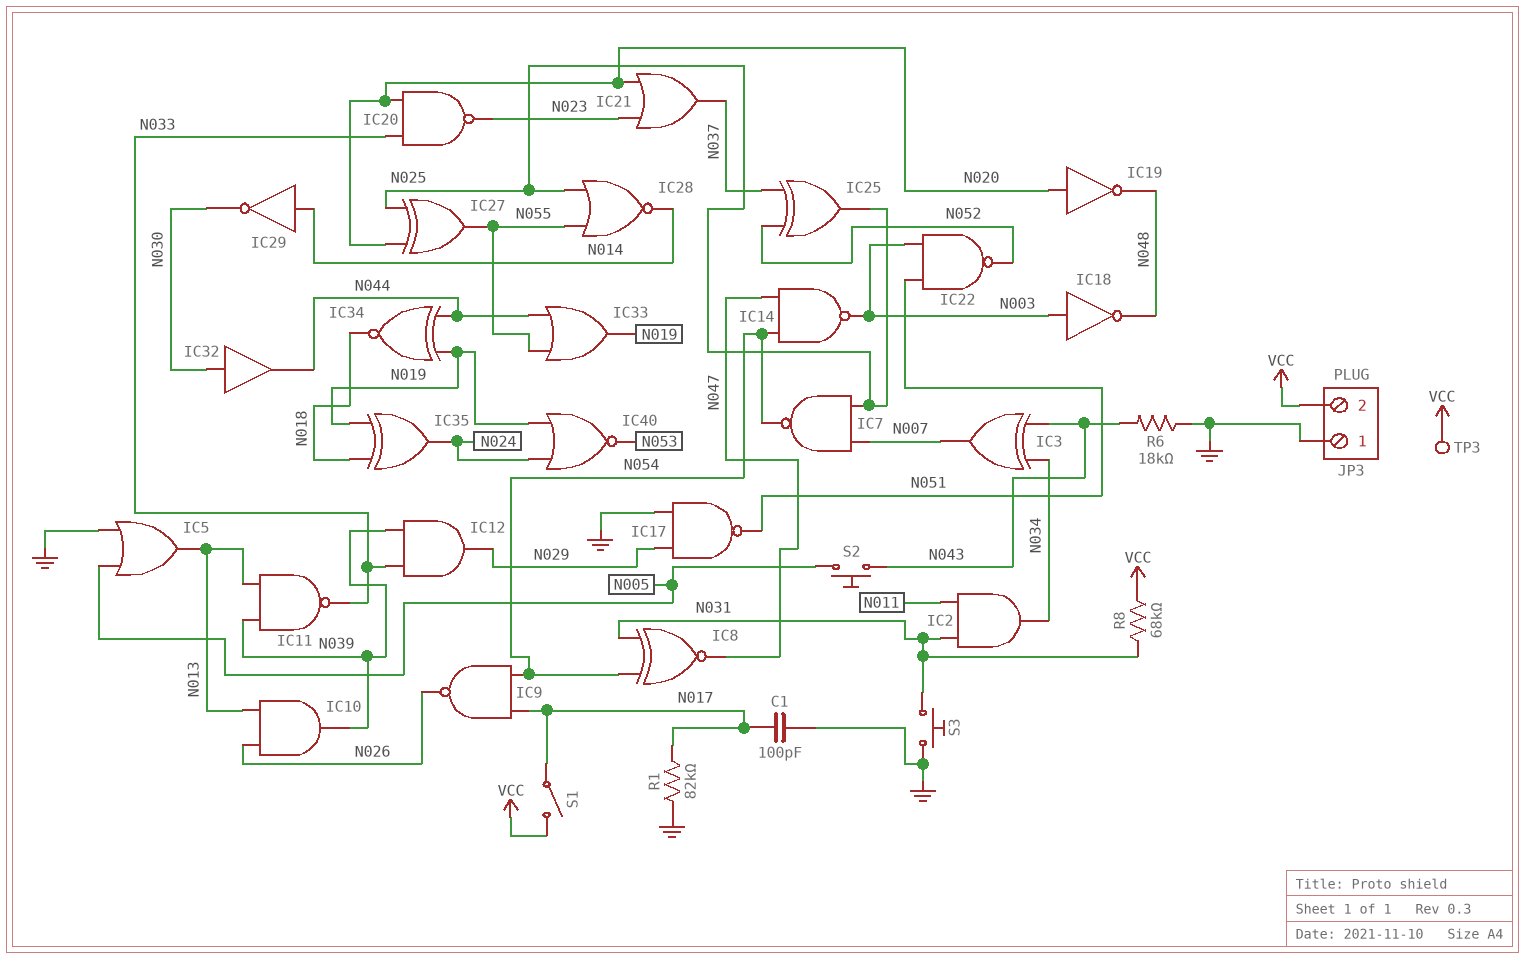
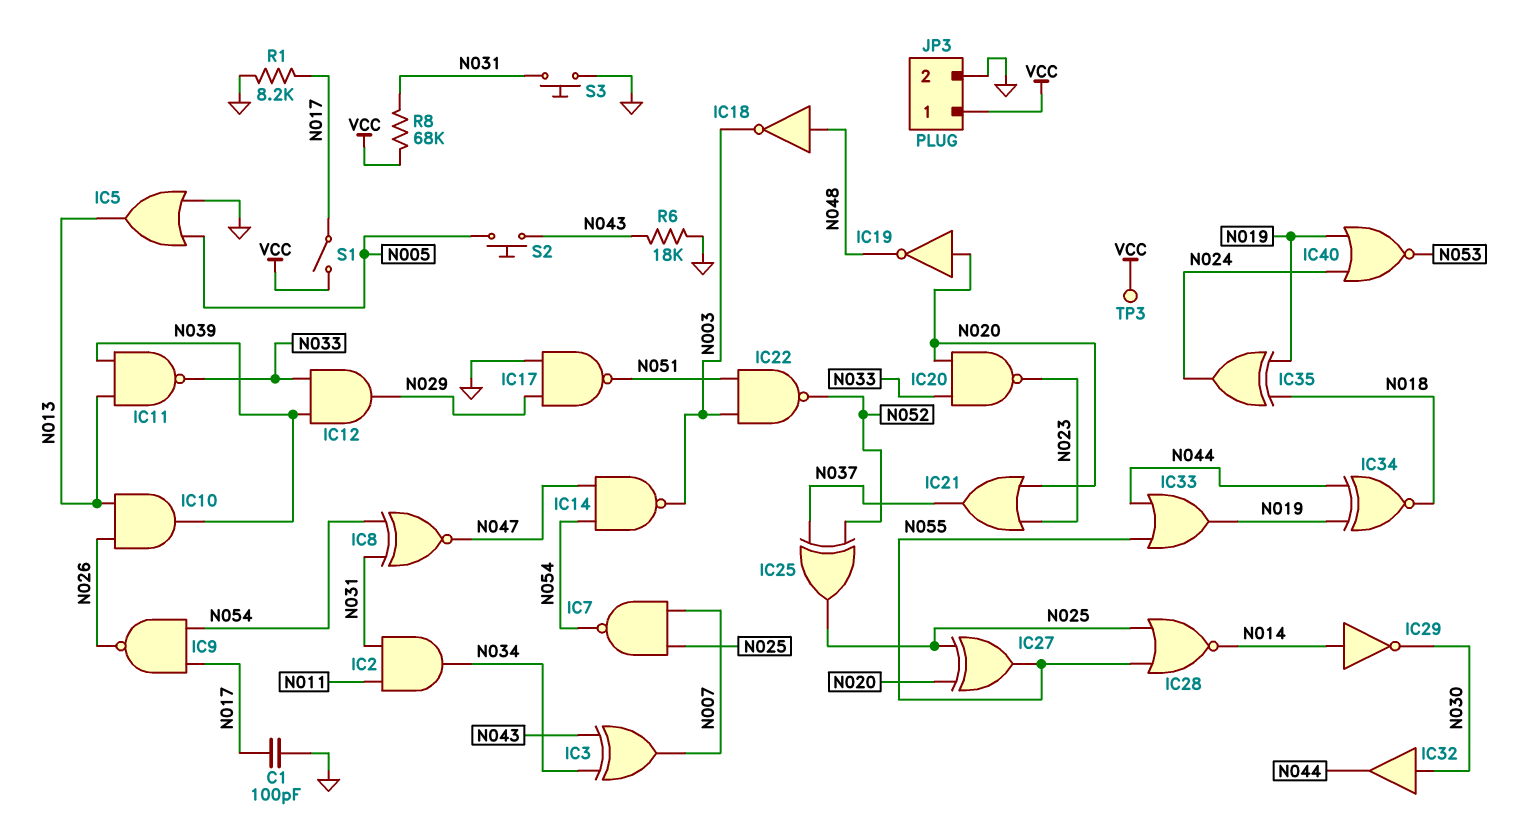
IC18: NOT (in N003, out N048) -> NOT (in N048, out N003)
JP3 pin 1: GND -> VCC
JP3 pin 2: VCC -> GND
R1: 82k (GND, N017) -> 8.2k (GND, N017)

